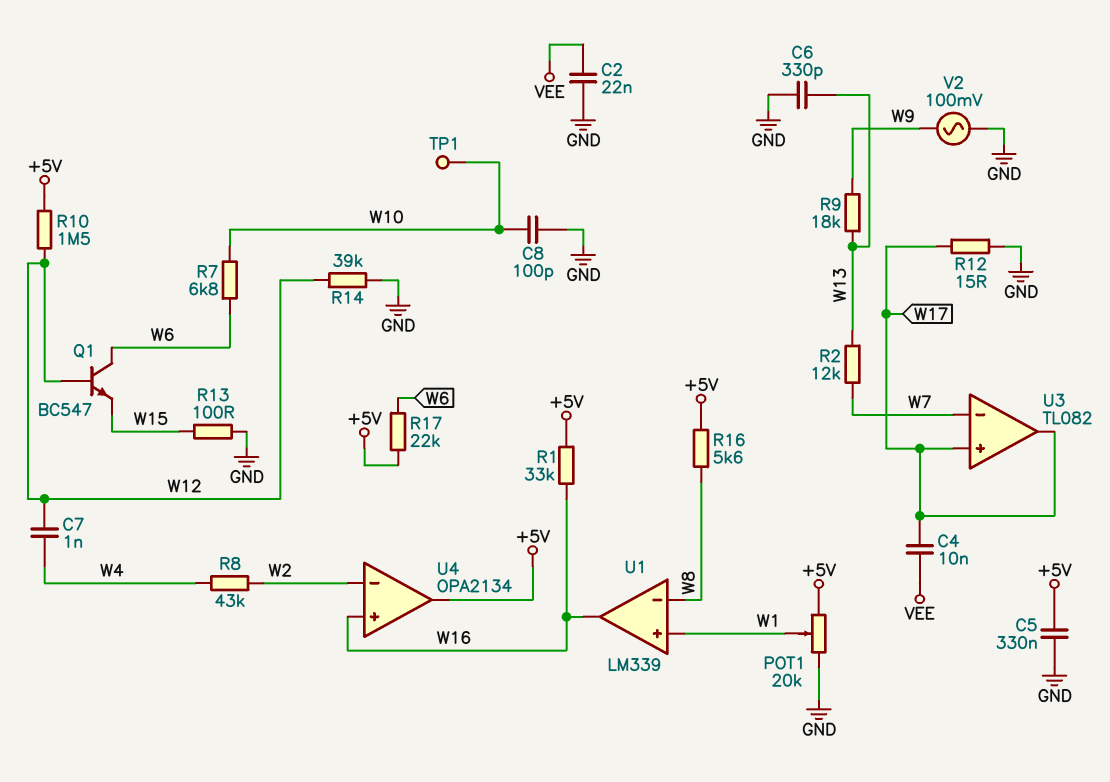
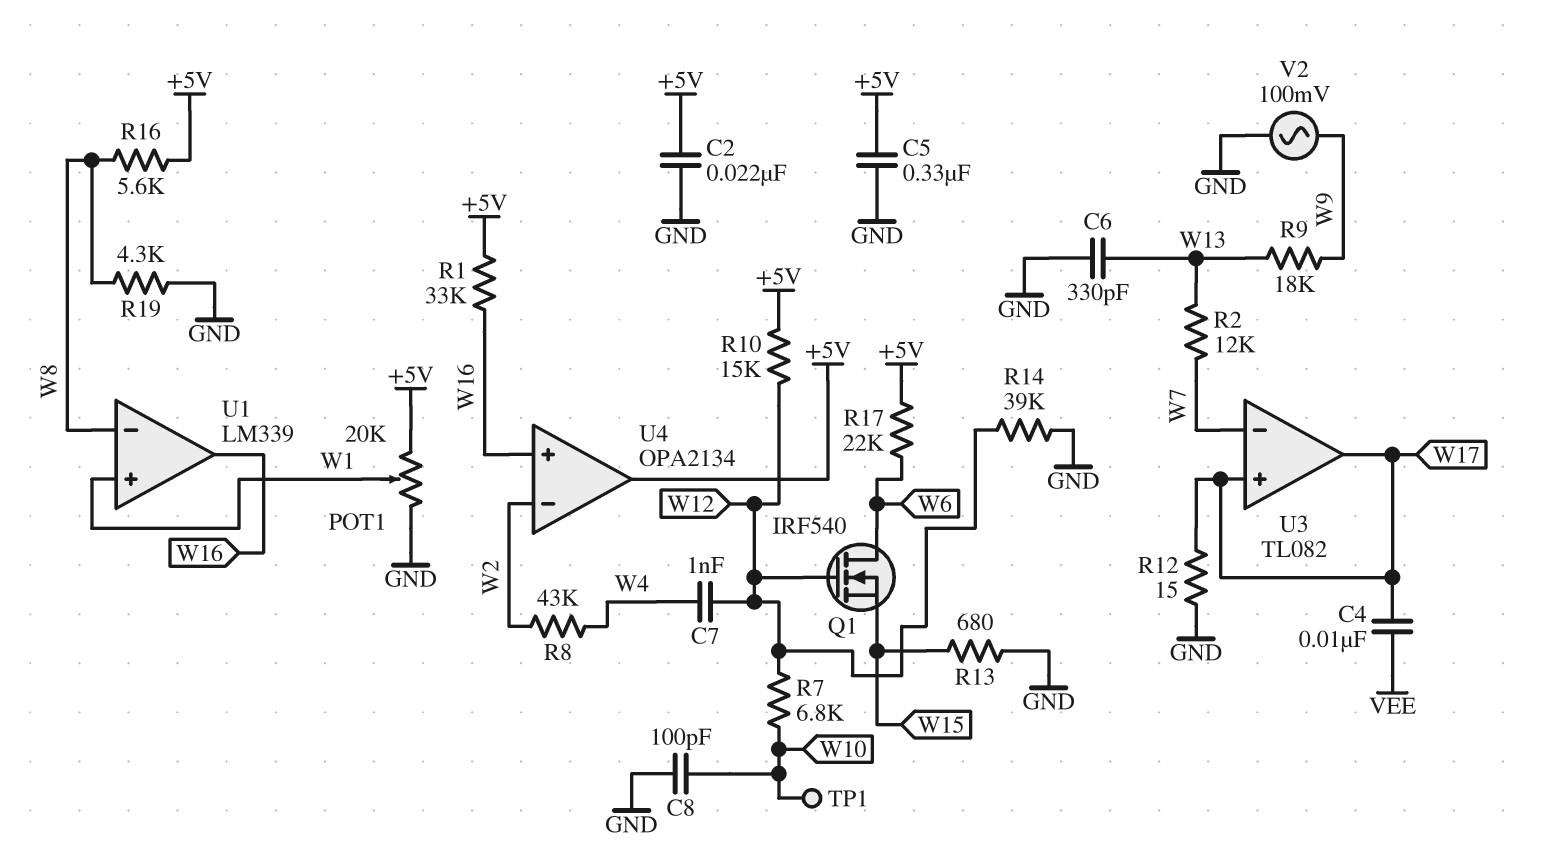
C2: 22nF (GND, VEE) -> 22nF (+5V, GND)
Q1: NPN BC547 (B W12, C W6, E W15) -> NMOS IRF540 (G W12, D W6, S W15)
R7: 6.8k (W6, W10) -> 6.8k (W10, W12)
R10: 1.5M (+5V, W12) -> 15k (+5V, W12)
R13: 100 (GND, W15) -> 680 (GND, W15)
R19: none -> 4.3k (GND, W8)

